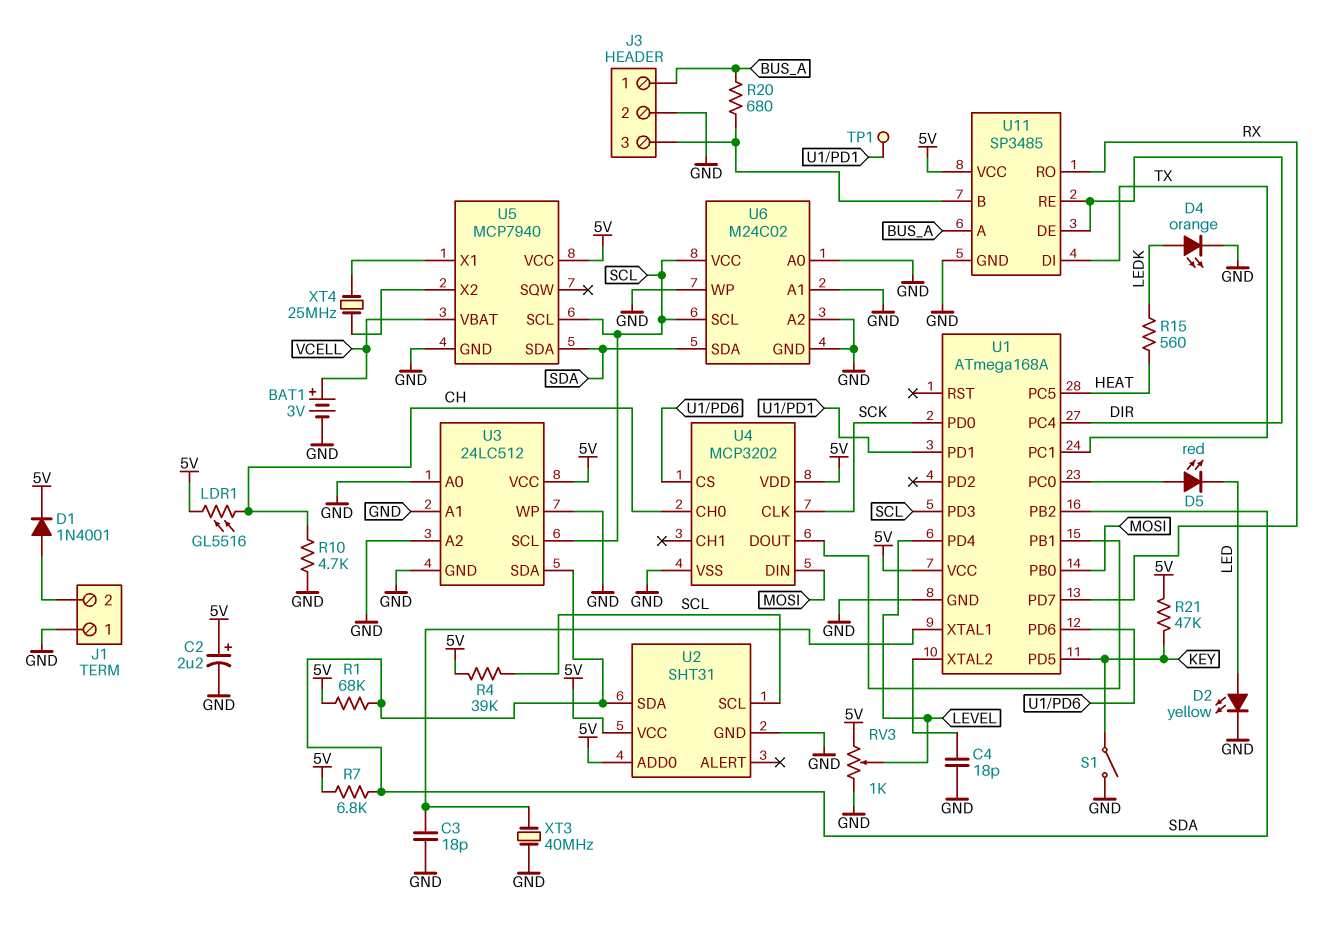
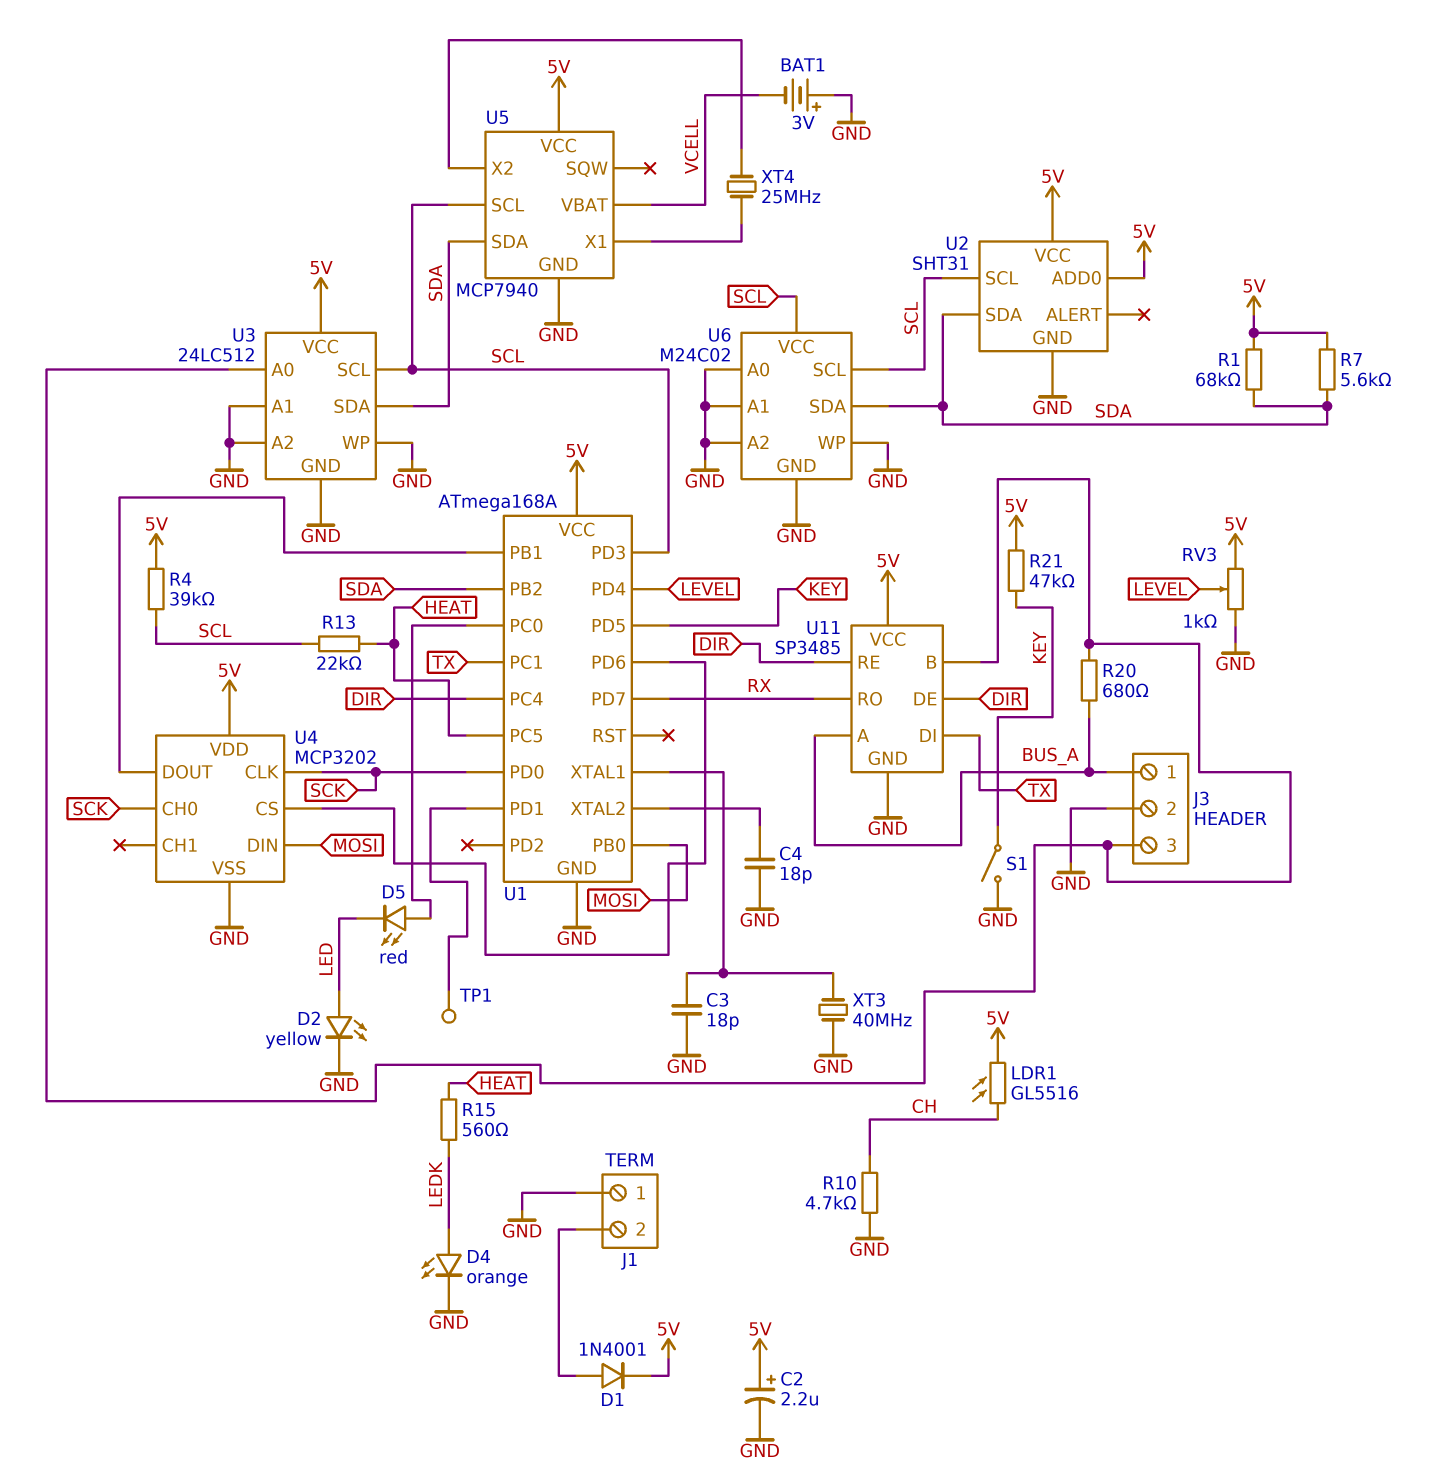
BAT1: 3V (plus VCELL, minus GND) -> 3V (plus GND, minus VCELL)
R7: 6.8k (5V, SDA) -> 5.6k (5V, SDA)
R13: none -> 22k (HEAT, SCL)
U3 pin A0: GND -> J3/3
U4 pin CH0: CH -> SCK

